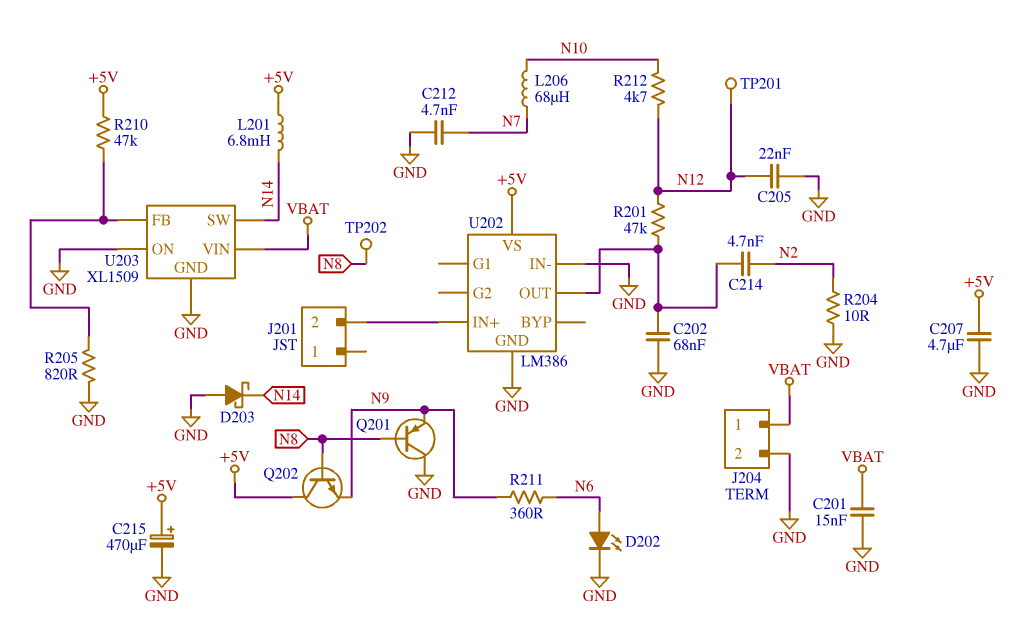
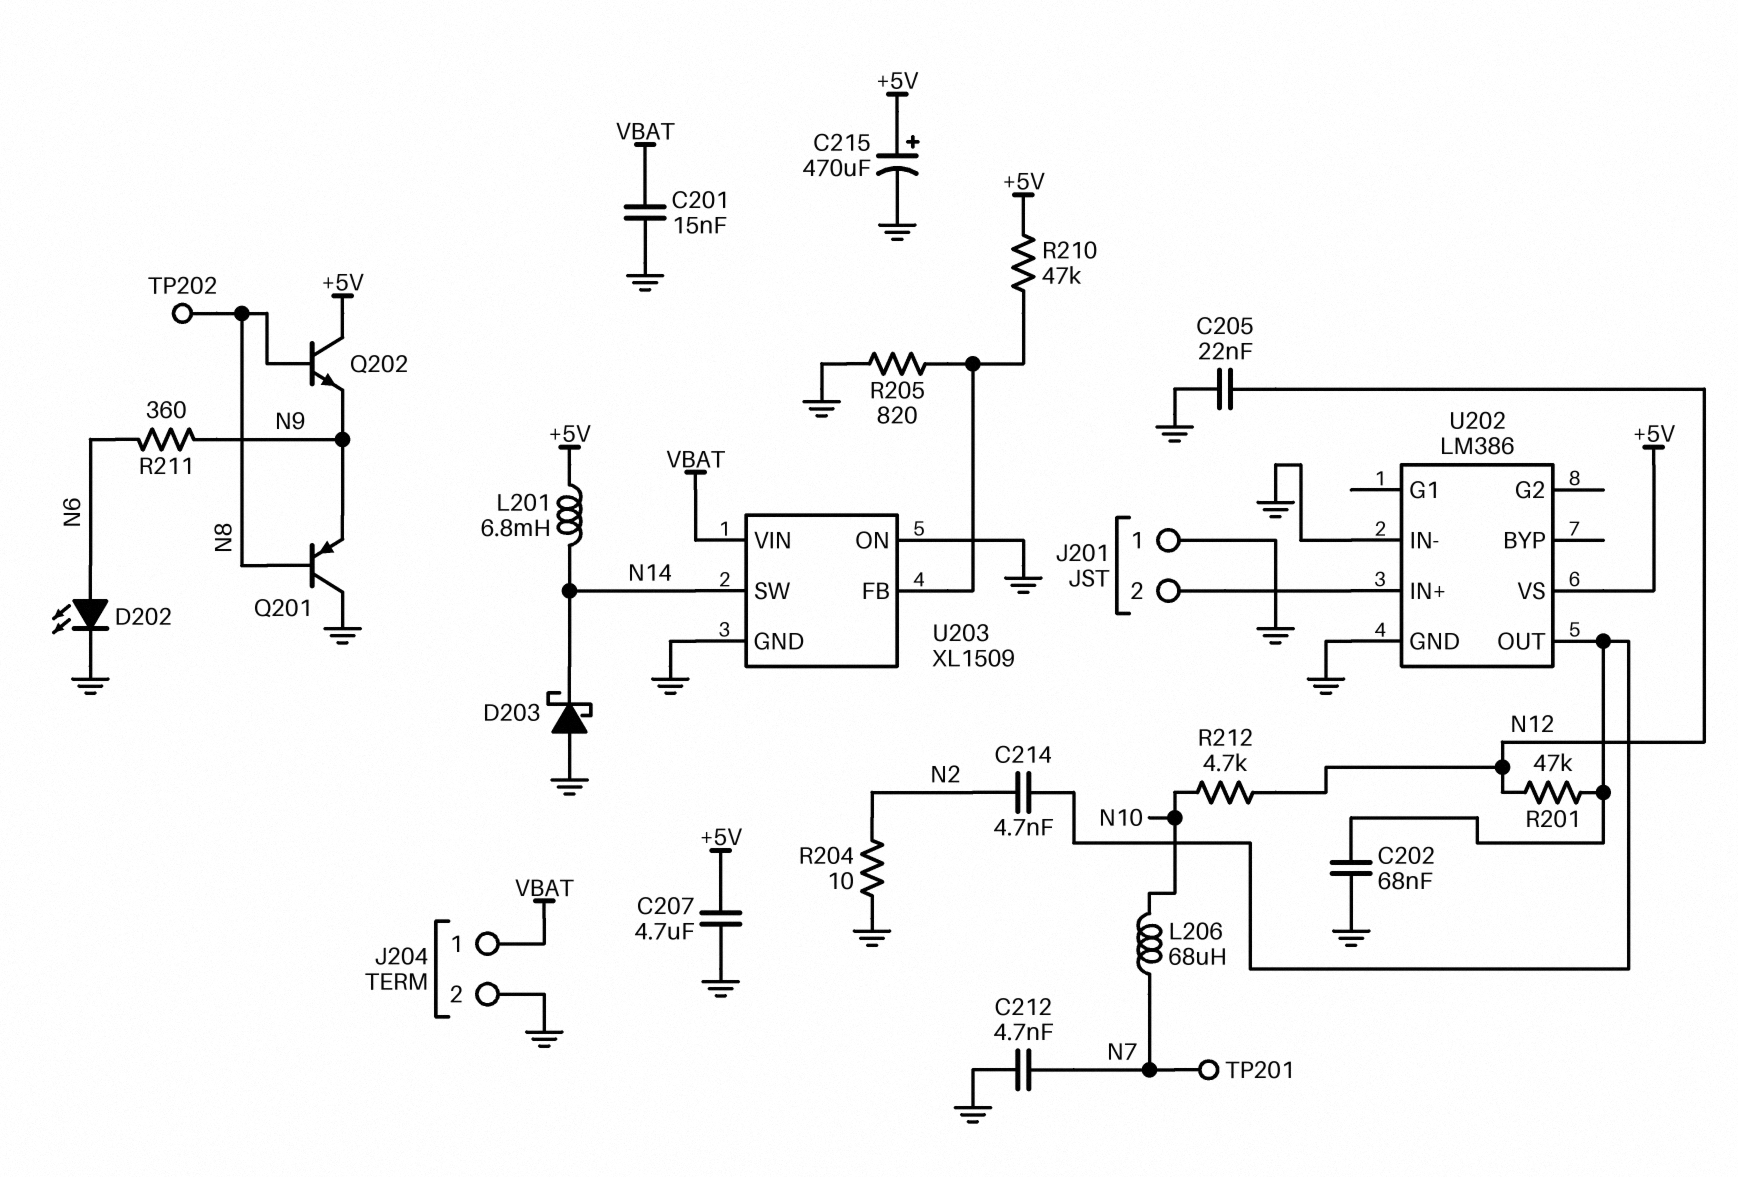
J201 pin 1: none -> GND
TP201: test point (N12) -> test point (N7)

